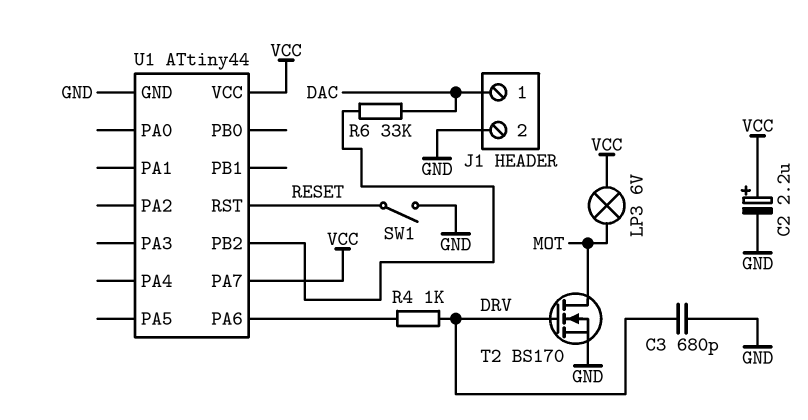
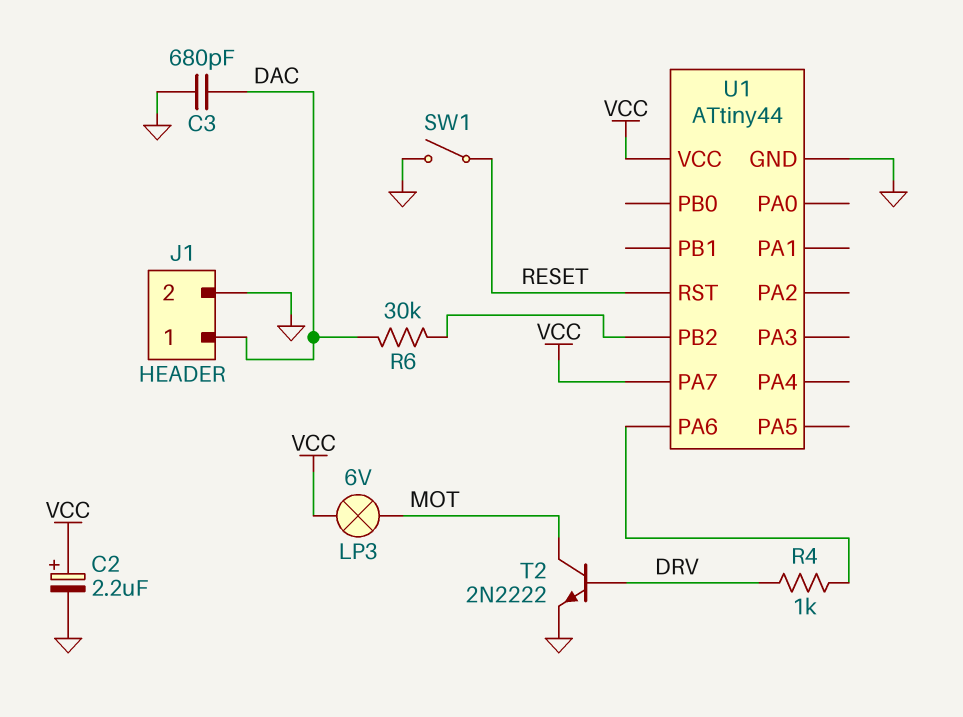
C3: 680pF (DRV, GND) -> 680pF (DAC, GND)
R6: 33k (DAC, U1/PB2) -> 30k (DAC, U1/PB2)
T2: NMOS BS170 (G DRV, D MOT, S GND) -> NPN 2N2222 (B DRV, C MOT, E GND)

